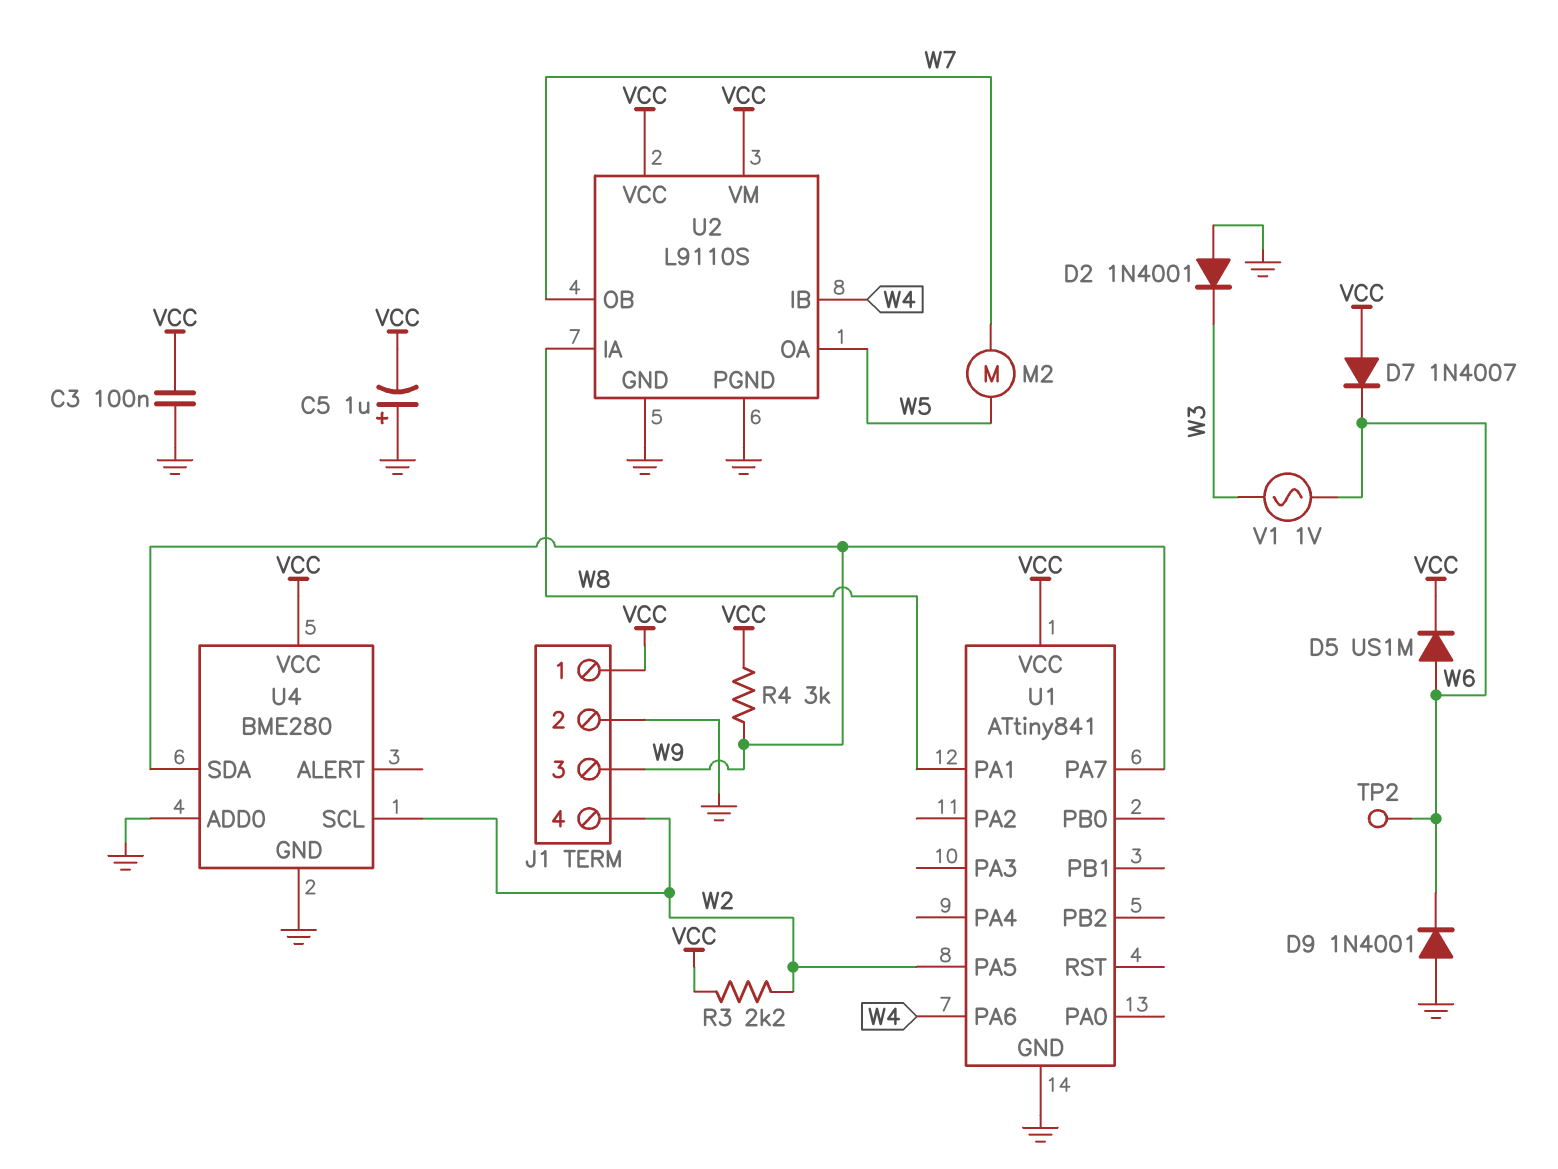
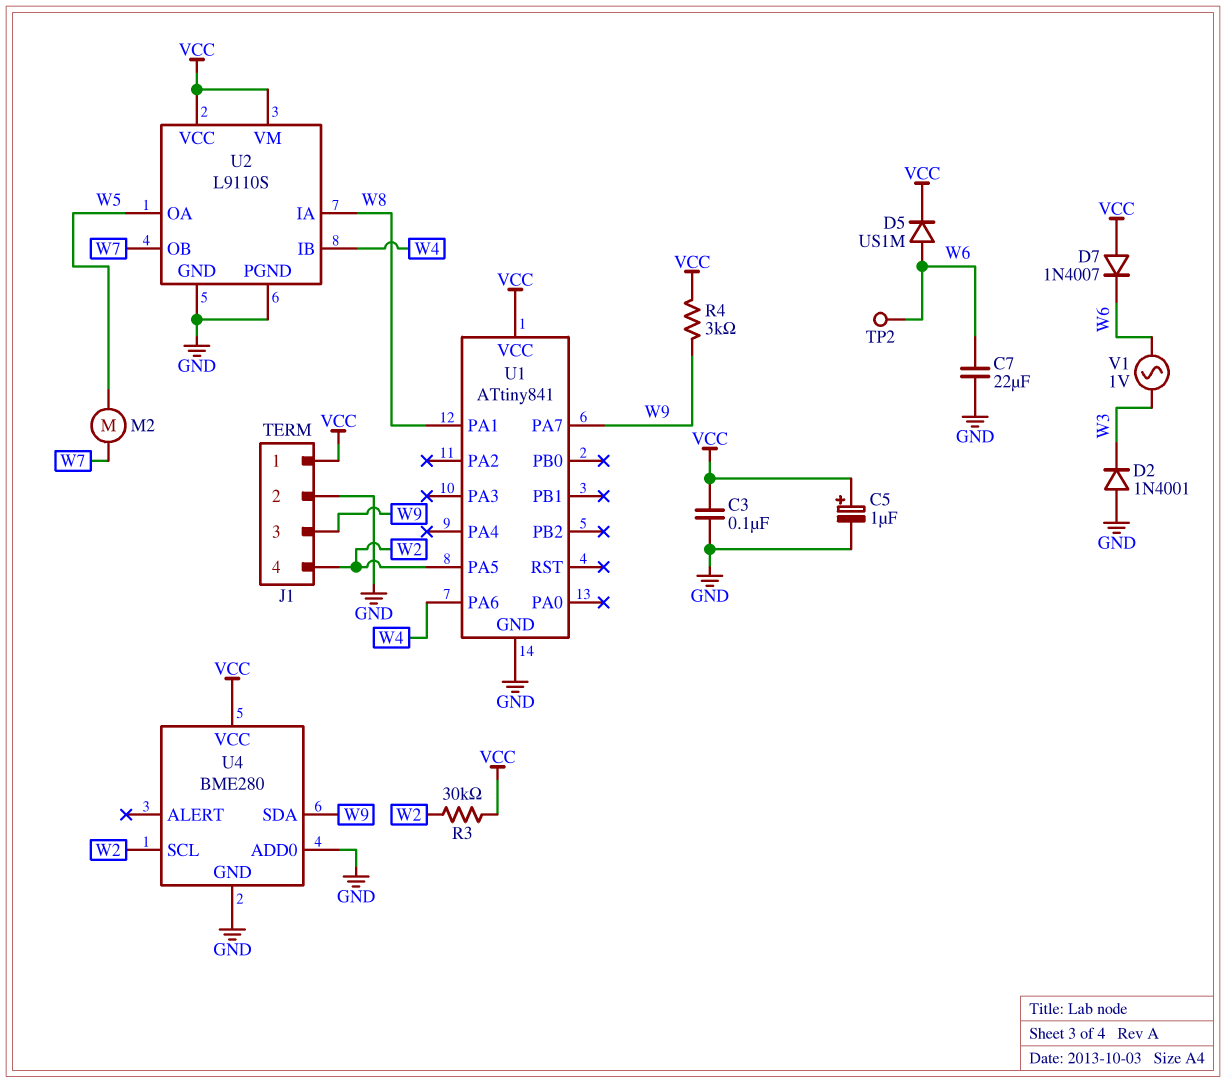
C5: 1uF (plus GND, minus VCC) -> 1uF (plus VCC, minus GND)
C7: none -> 22uF (GND, W6)
D9: diode 1N4001 (A GND, K W6) -> none
R3: 2.2k (VCC, W2) -> 30k (VCC, W2)

